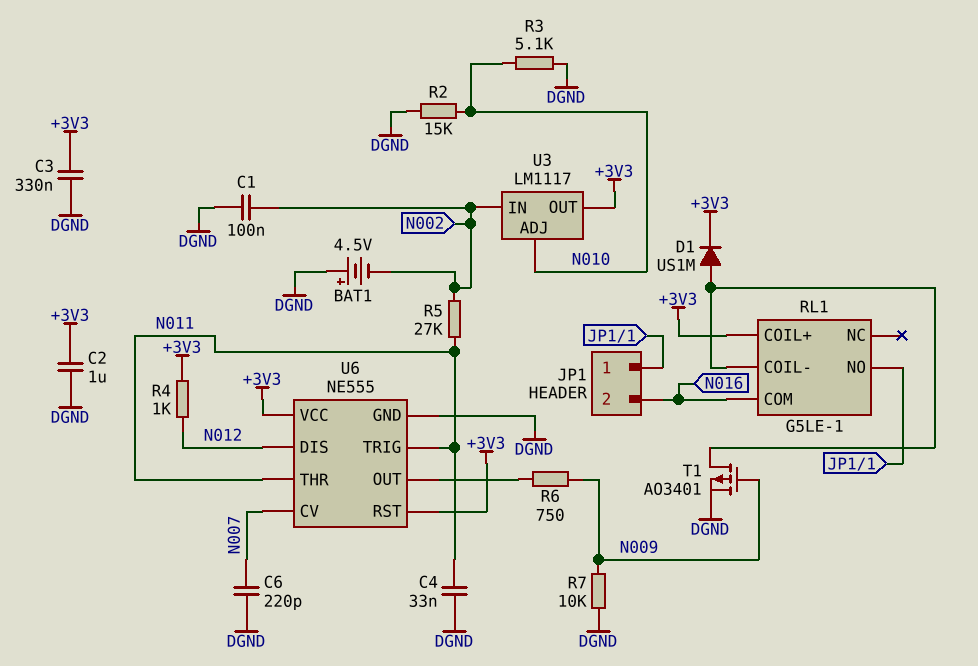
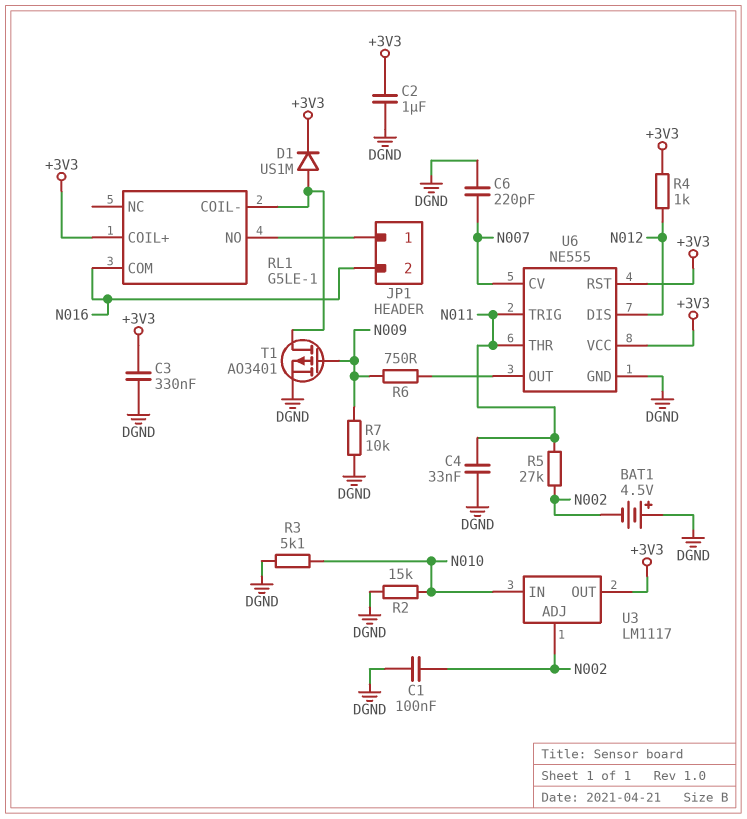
U3 pin ADJ: N010 -> N002
U3 pin IN: N002 -> N010

